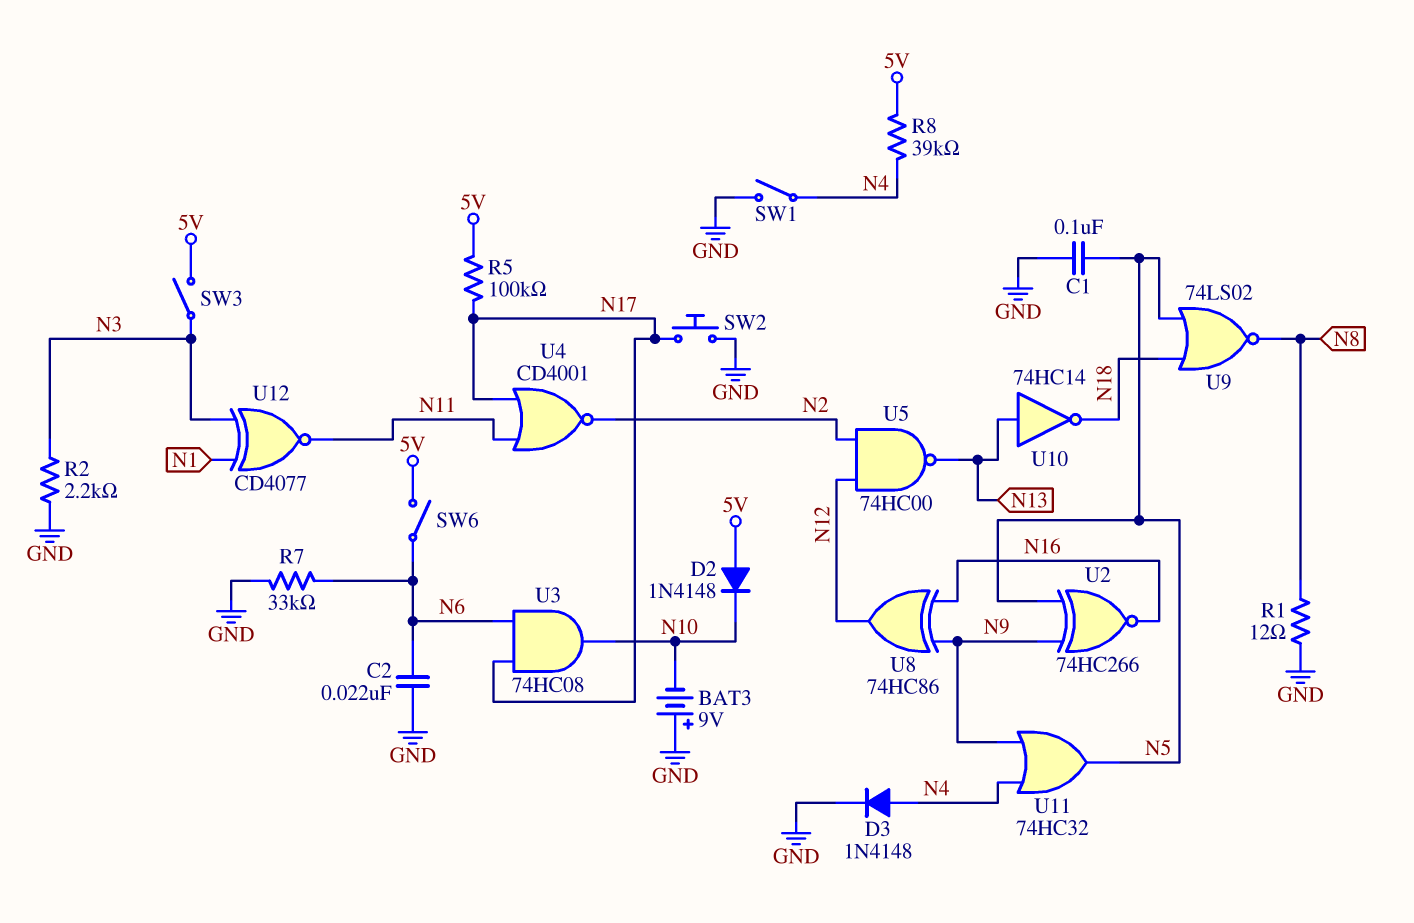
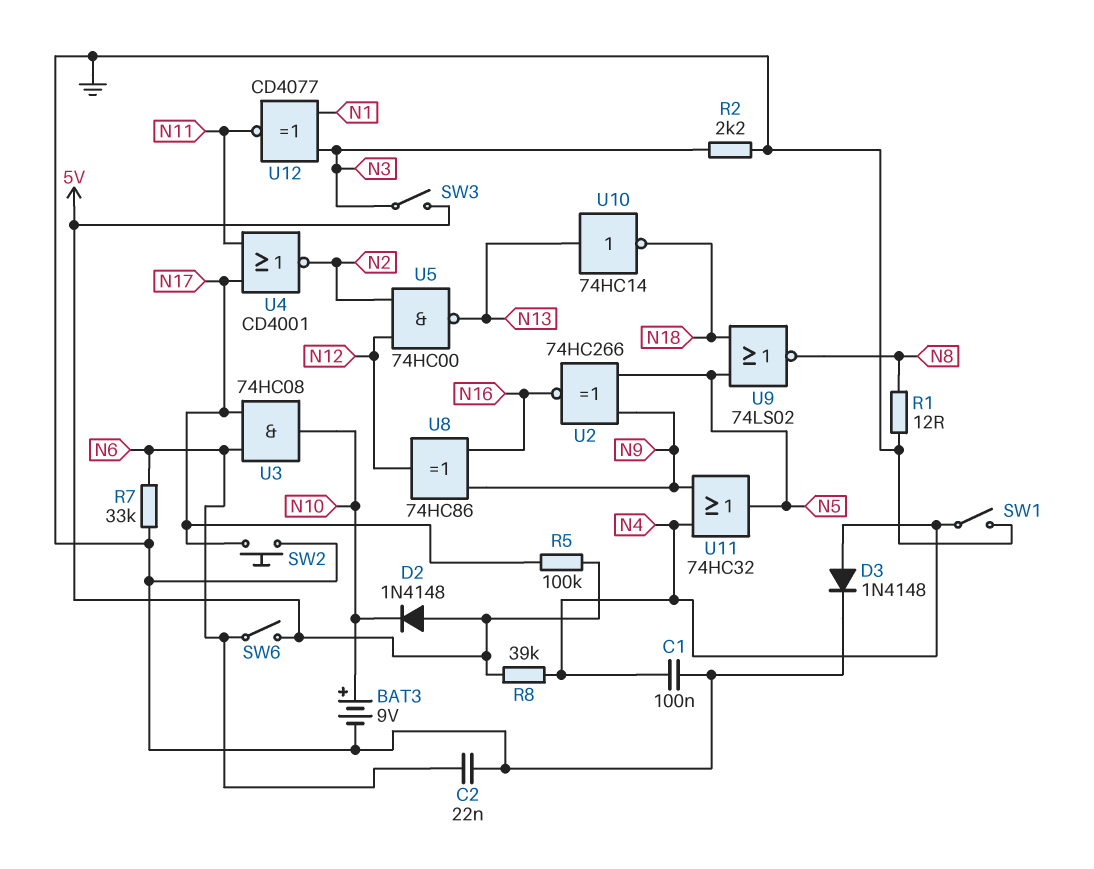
BAT3: 9V (plus GND, minus N10) -> 9V (plus N10, minus GND)
C1: 100nF (GND, N5) -> 100nF (GND, N4)

